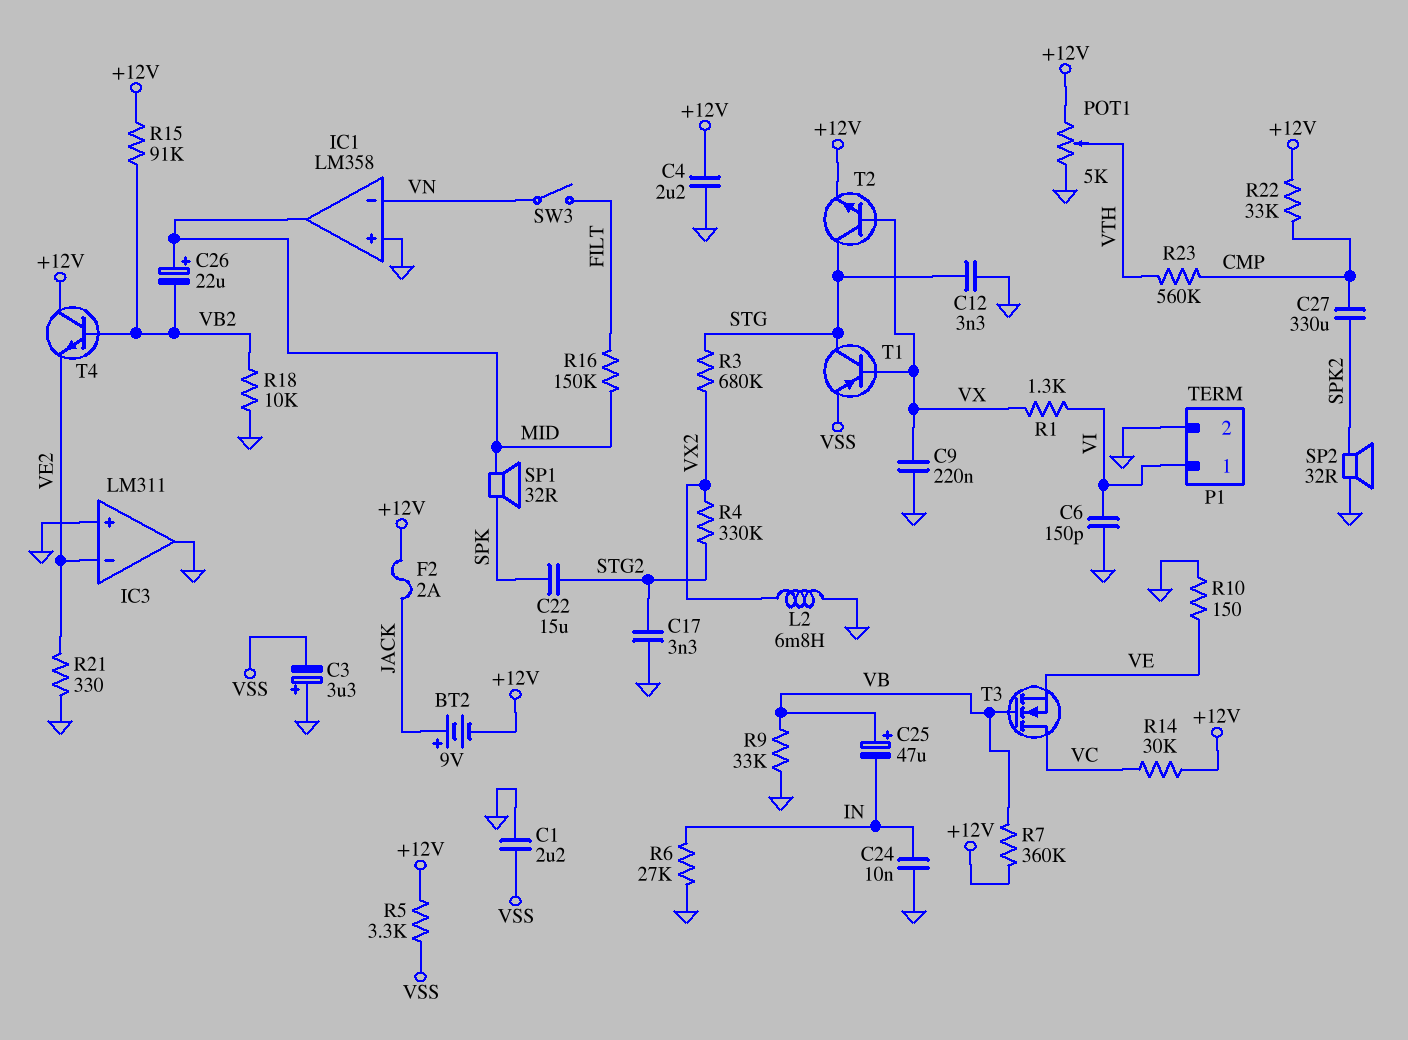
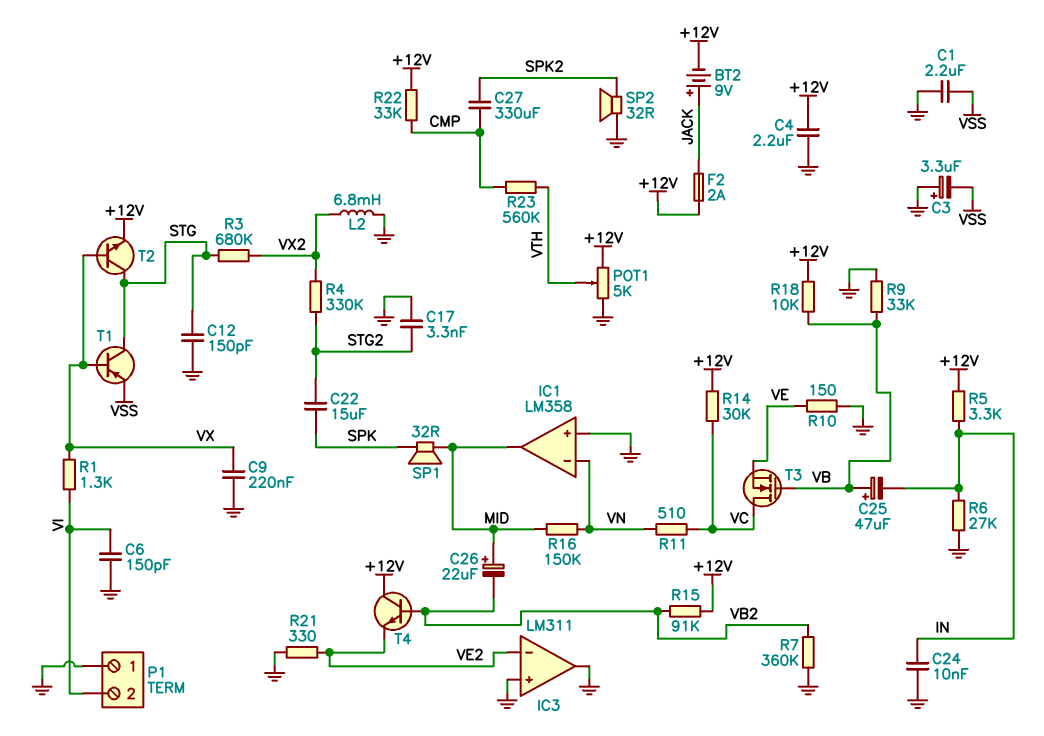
C12: 3.3nF (GND, STG) -> 150pF (GND, STG)
P1 pin 1: VI -> GND
P1 pin 2: GND -> VI
R5: 3.3k (+12V, VSS) -> 3.3k (+12V, IN)
R7: 360k (+12V, VB) -> 360k (GND, VB2)
R11: none -> 510 (VC, VN)
R16: 150k (FILT, MID) -> 150k (MID, VN)
R18: 10k (GND, VB2) -> 10k (+12V, VB)
SW3: switch (FILT, VN) -> none

